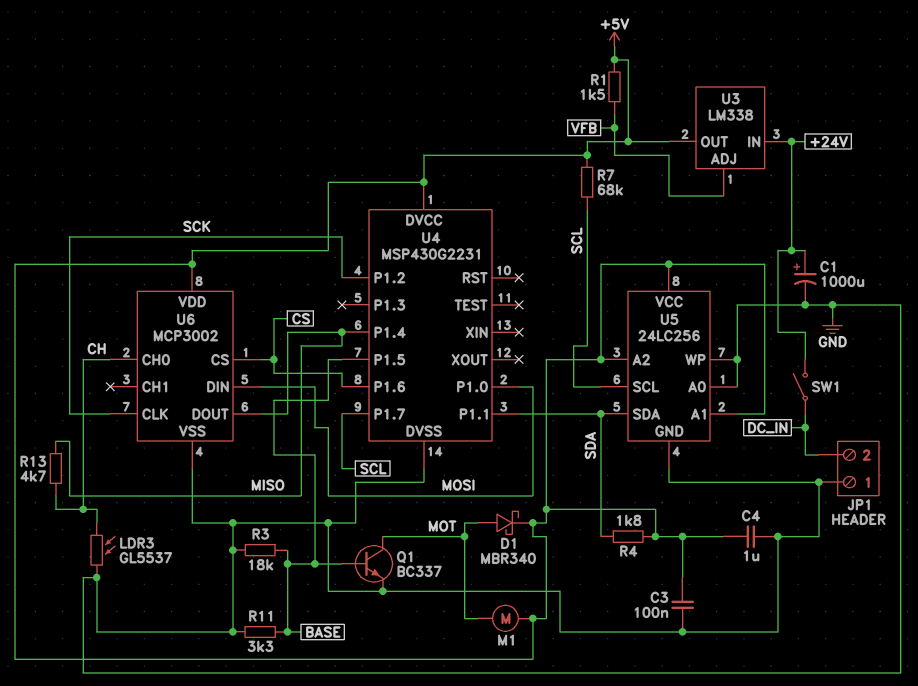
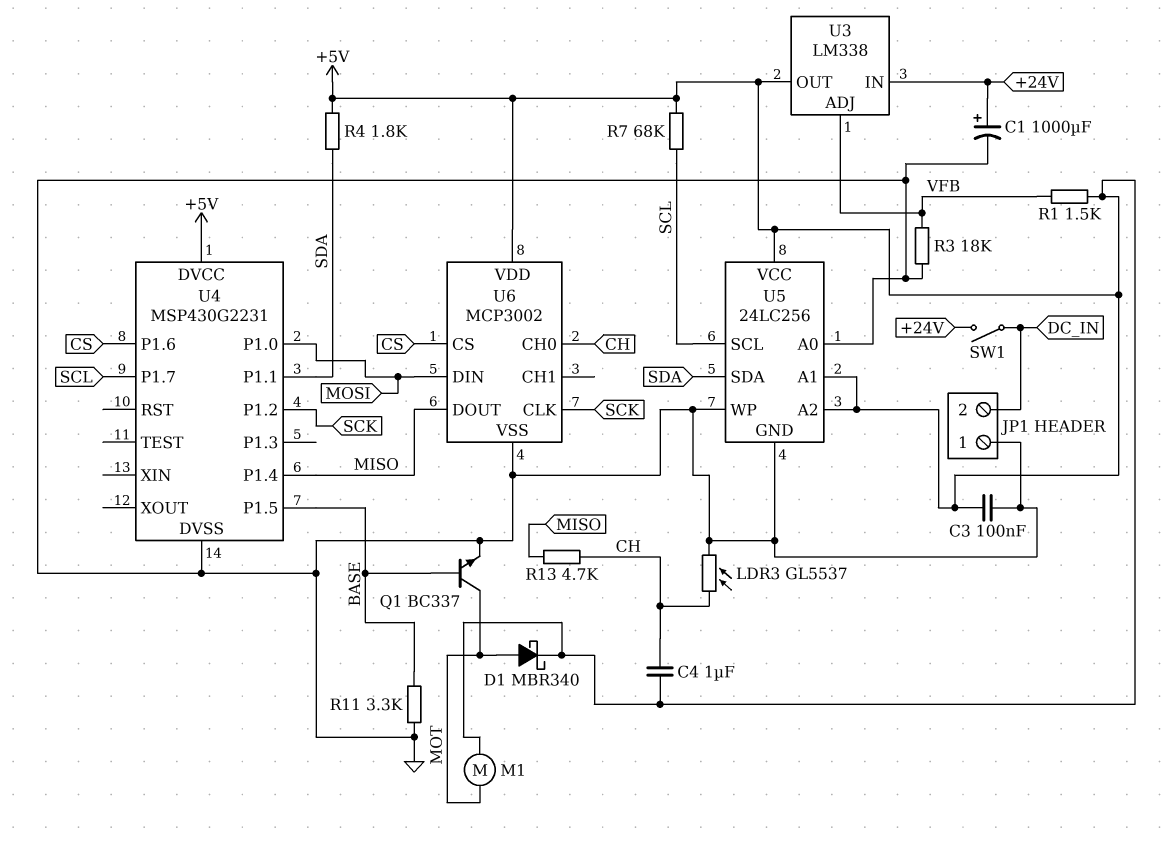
C4: 1uF (+5V, GND) -> 1uF (+5V, CH)
R3: 18k (BASE, GND) -> 18k (GND, VFB)

